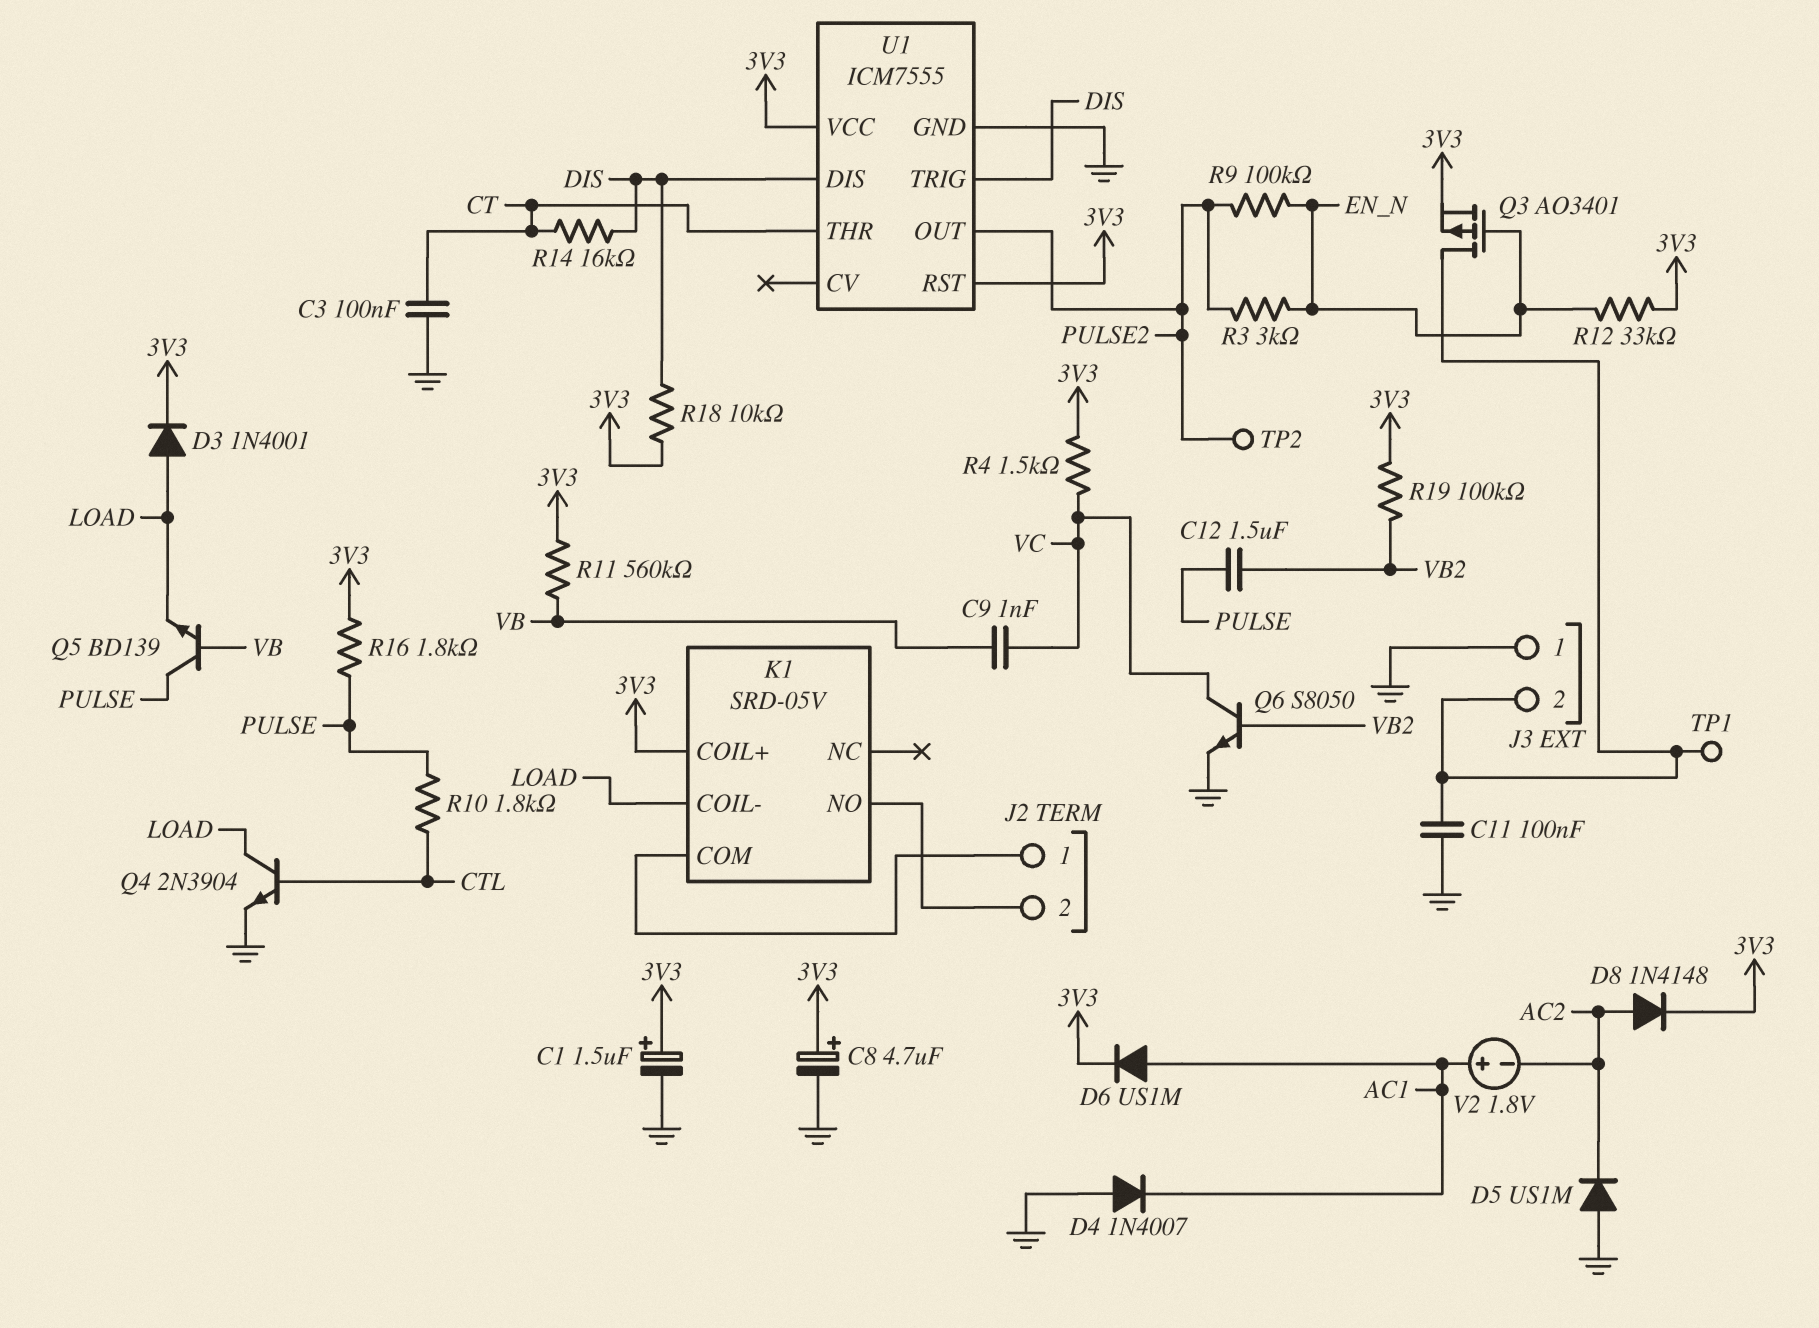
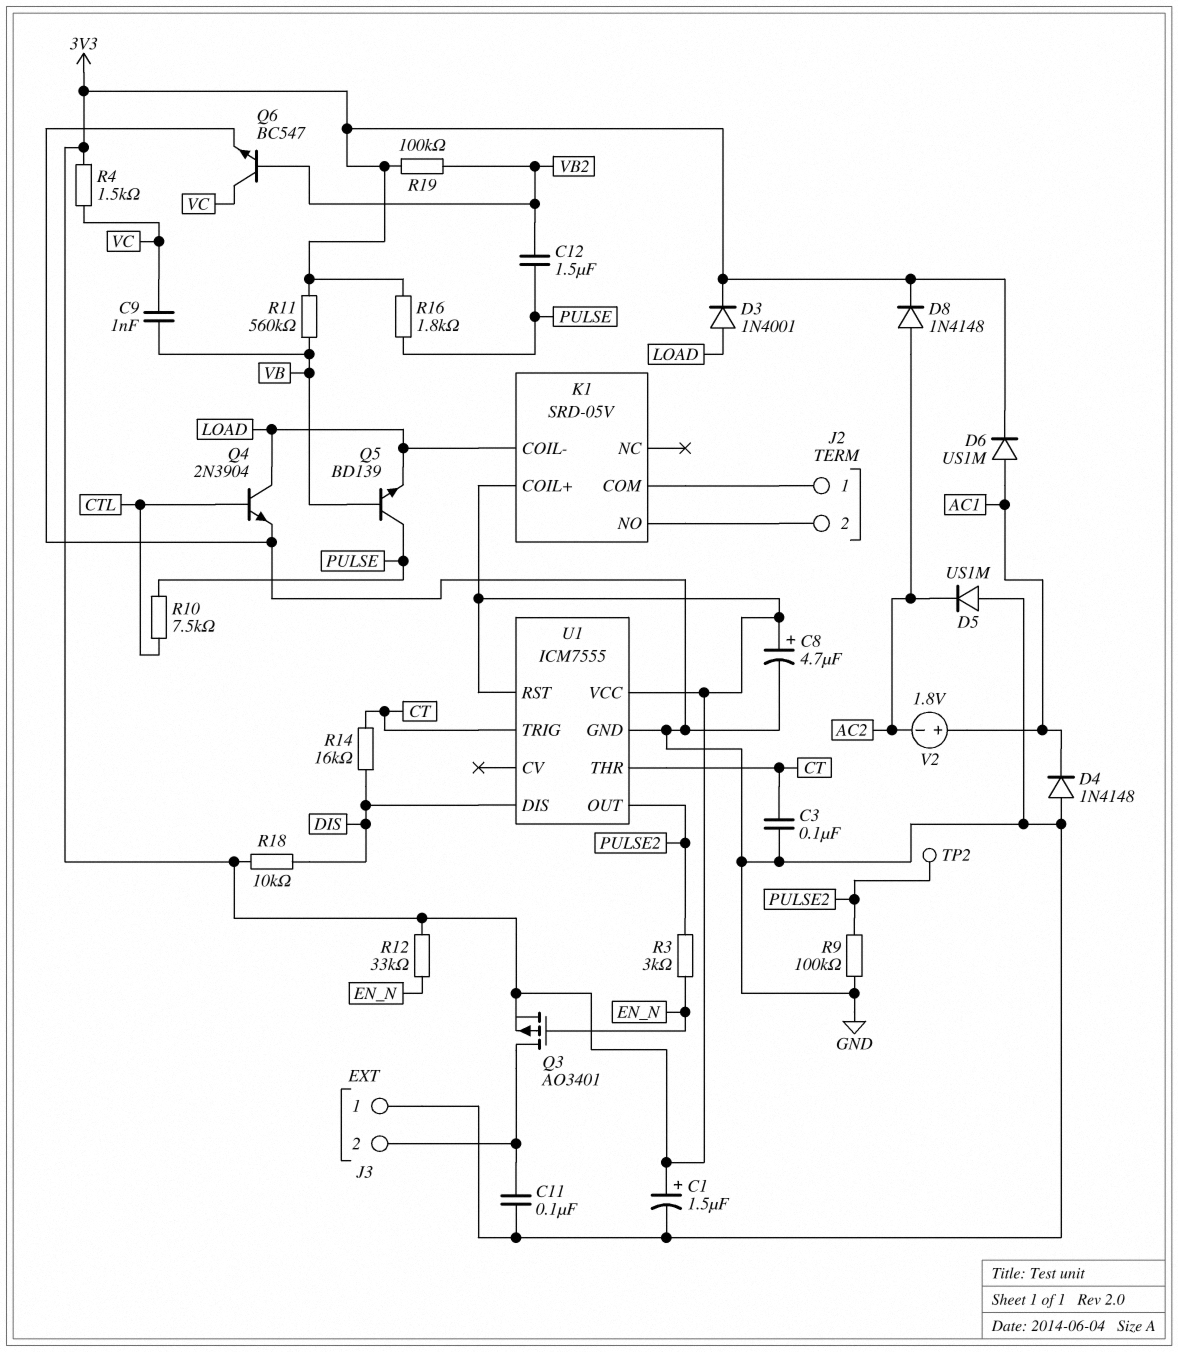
D4: diode 1N4007 (A GND, K AC1) -> diode 1N4148 (A GND, K AC1)
Q6: NPN S8050 (B VB2, C VC, E GND) -> NPN BC547 (B VB2, C VC, E GND)
R9: 100k (EN_N, PULSE2) -> 100k (GND, PULSE2)
R10: 1.8k (CTL, PULSE) -> 7.5k (CTL, PULSE)
TP1: test point (J3/2) -> none
U1 pin TRIG: DIS -> CT

